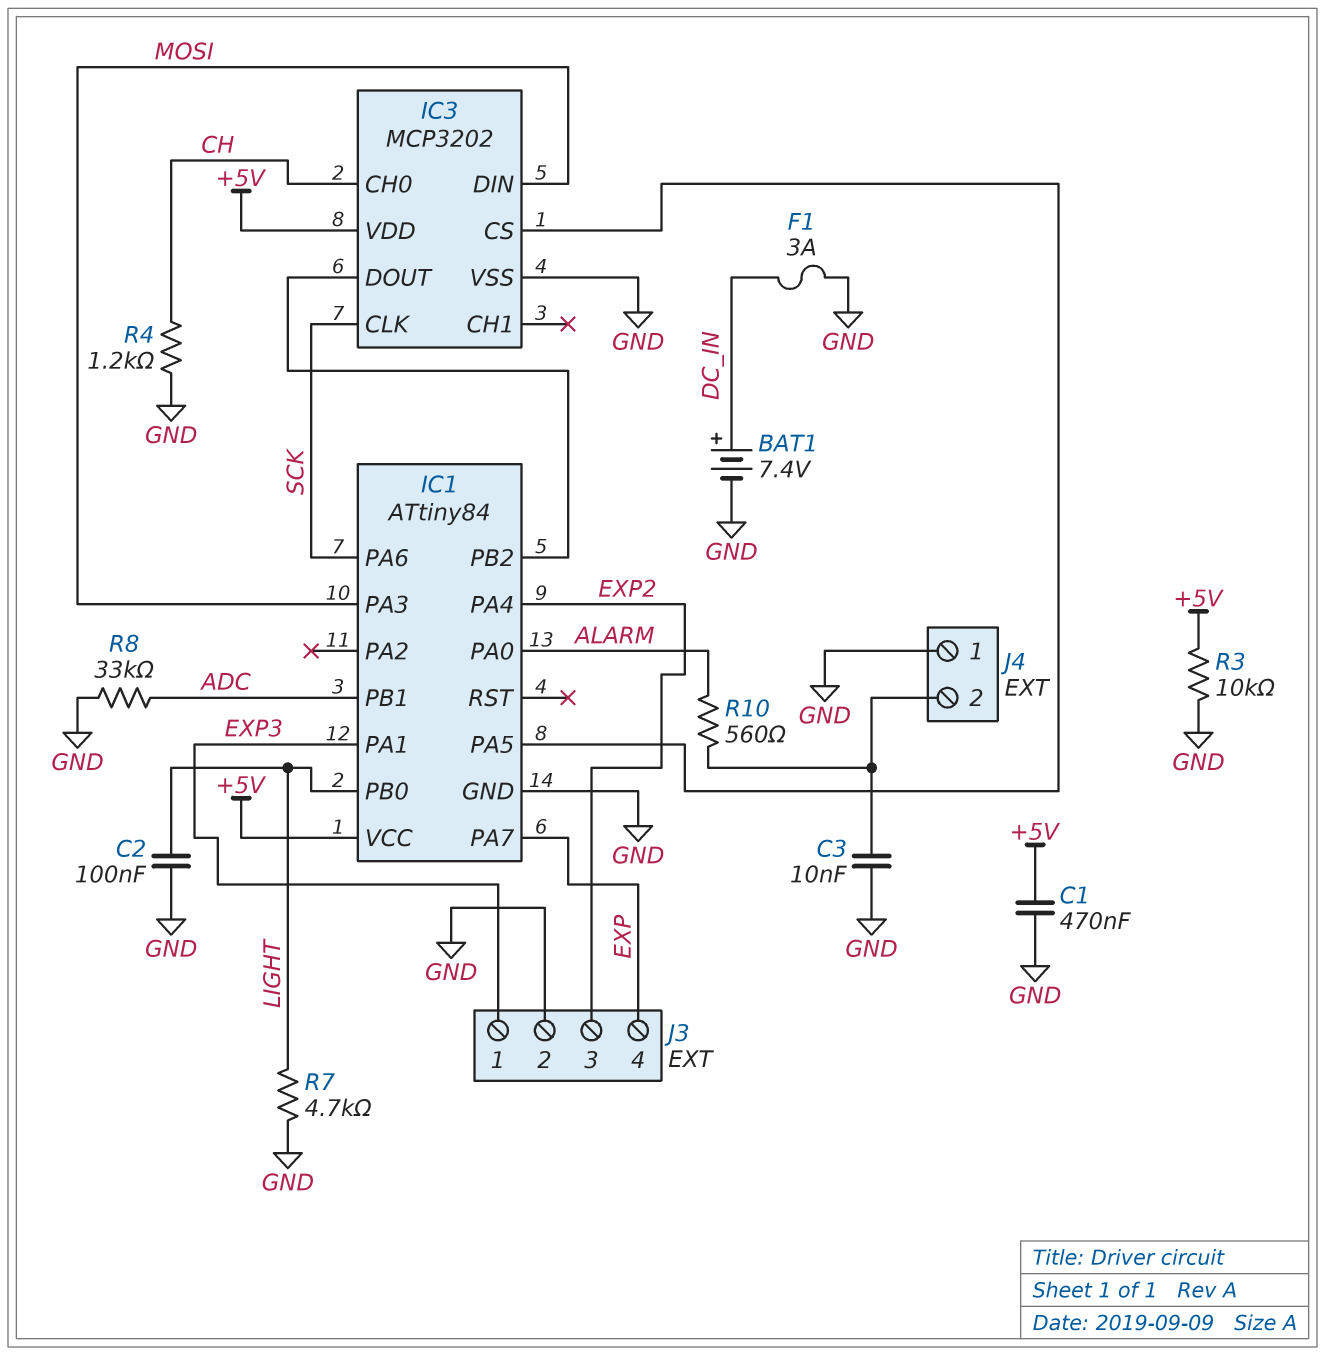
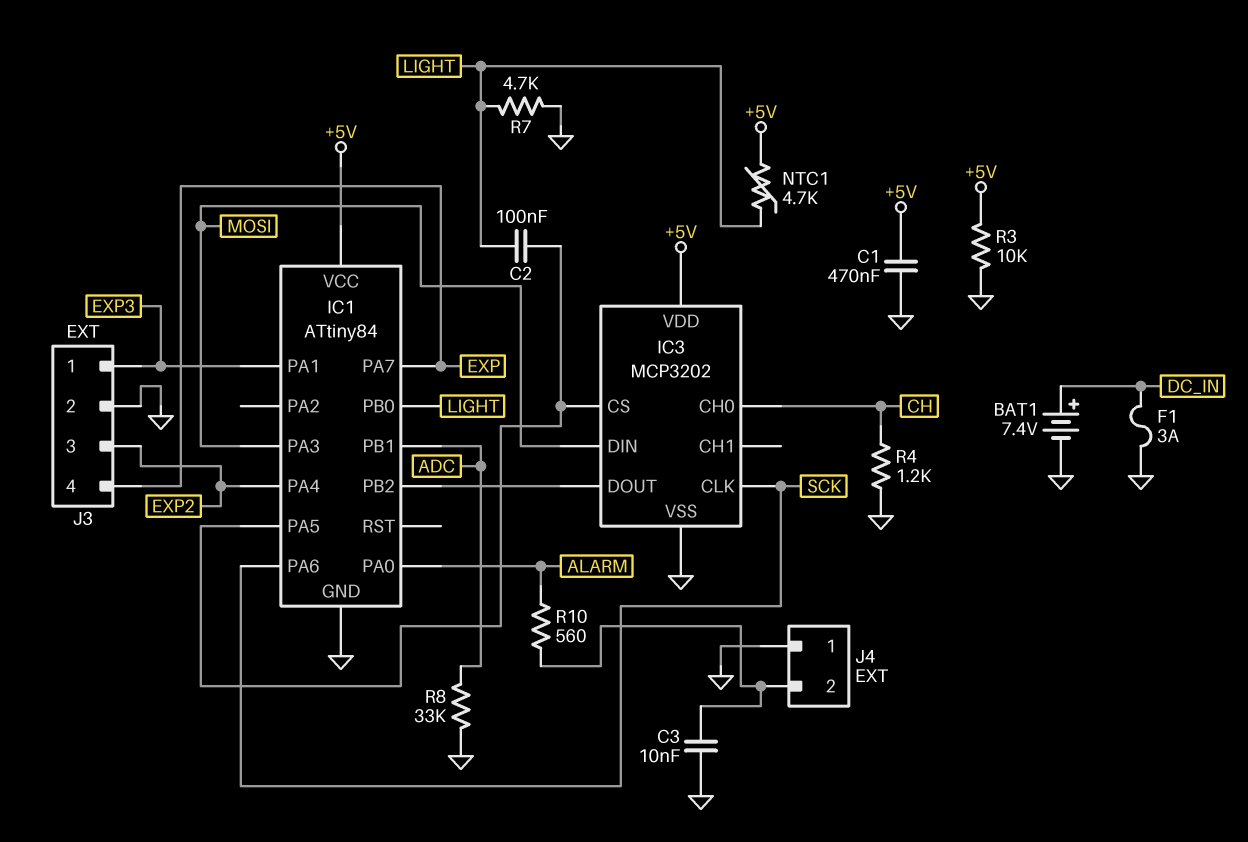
C2: 100nF (GND, LIGHT) -> 100nF (IC1/PA5, LIGHT)
NTC1: none -> 4.7k (+5V, LIGHT)

